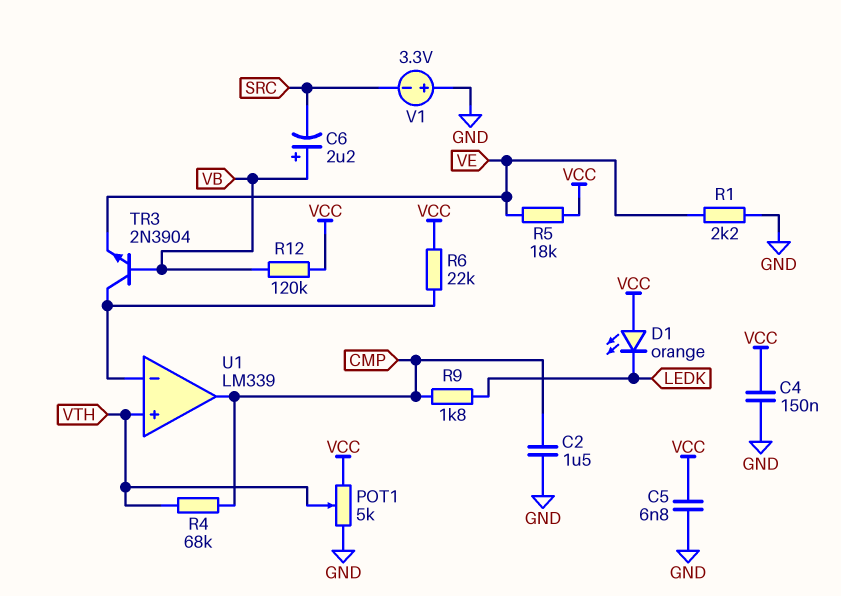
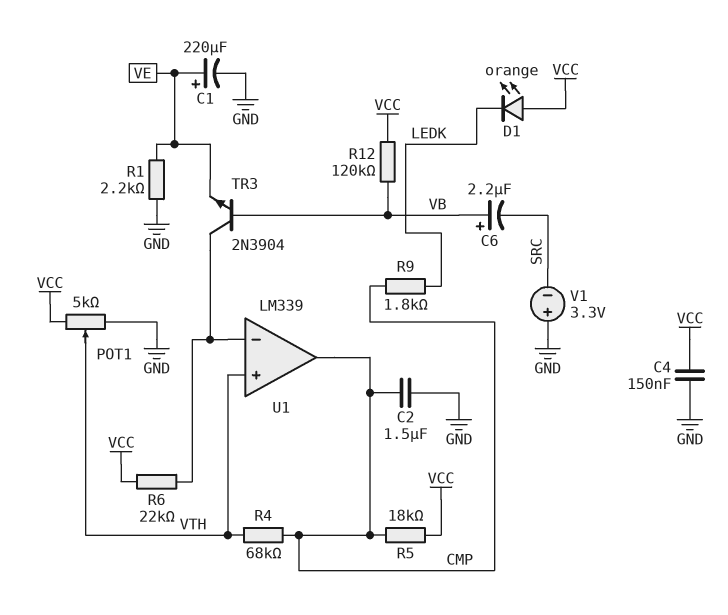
C1: none -> 220uF (plus VE, minus GND)
C5: 6.8nF (GND, VCC) -> none
R5: 18k (VCC, VE) -> 18k (CMP, VCC)

